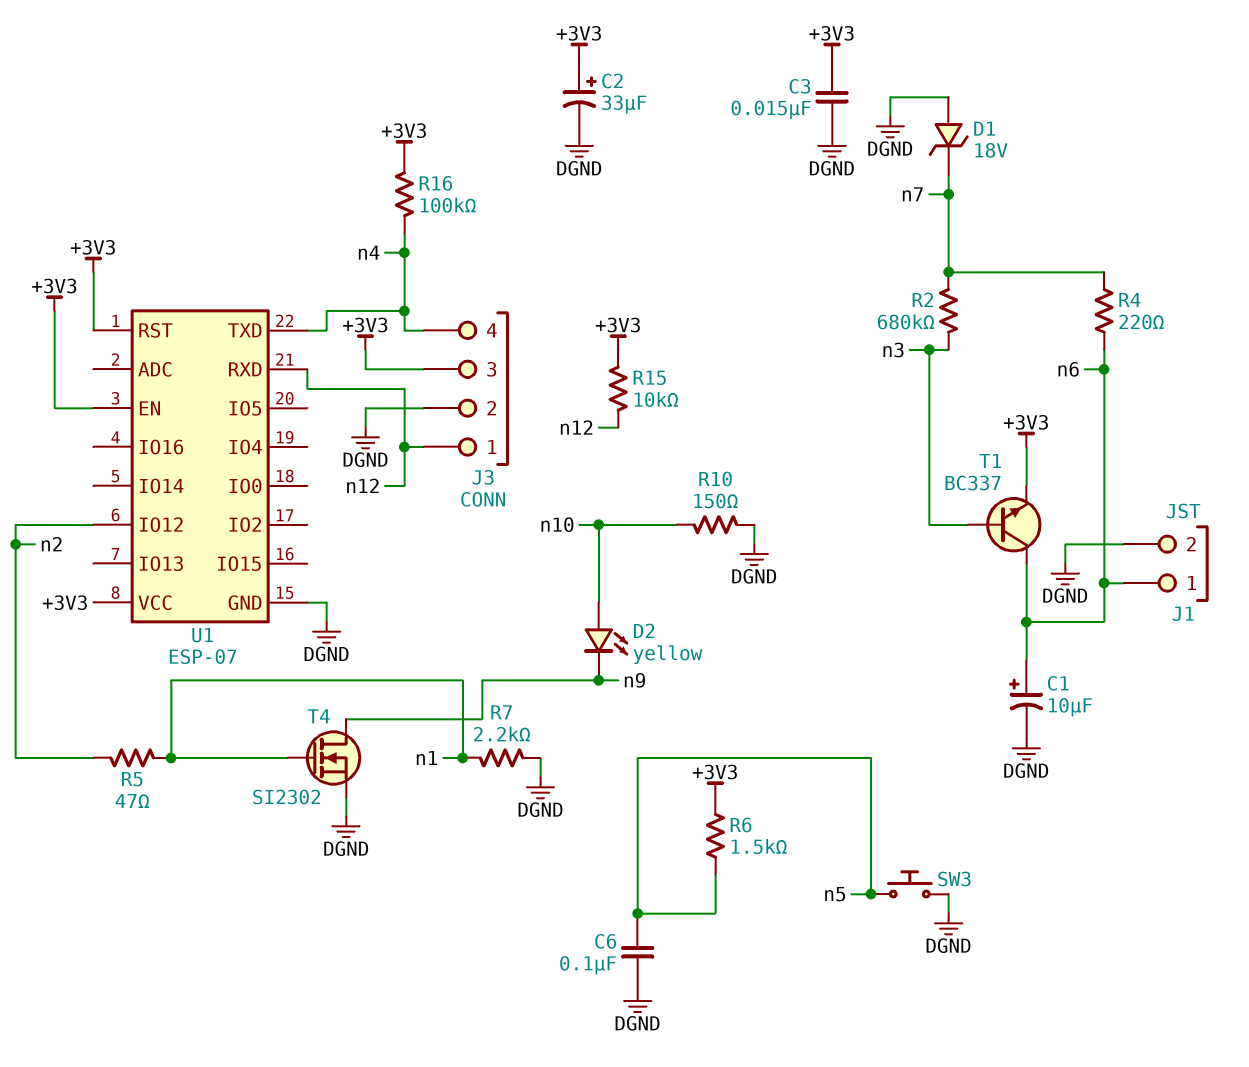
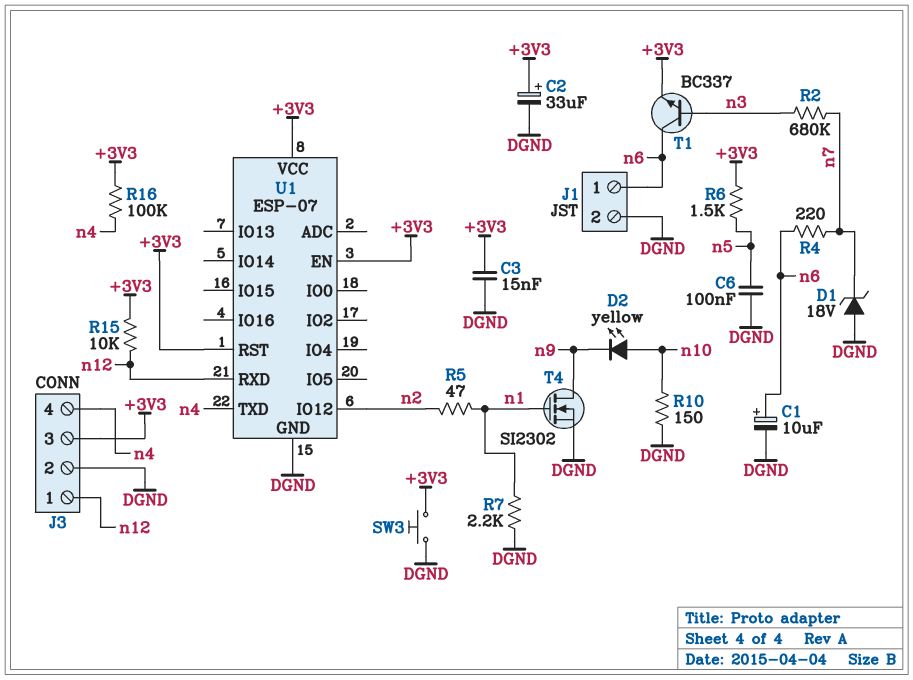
SW3: button (DGND, n5) -> button (+3V3, DGND)

